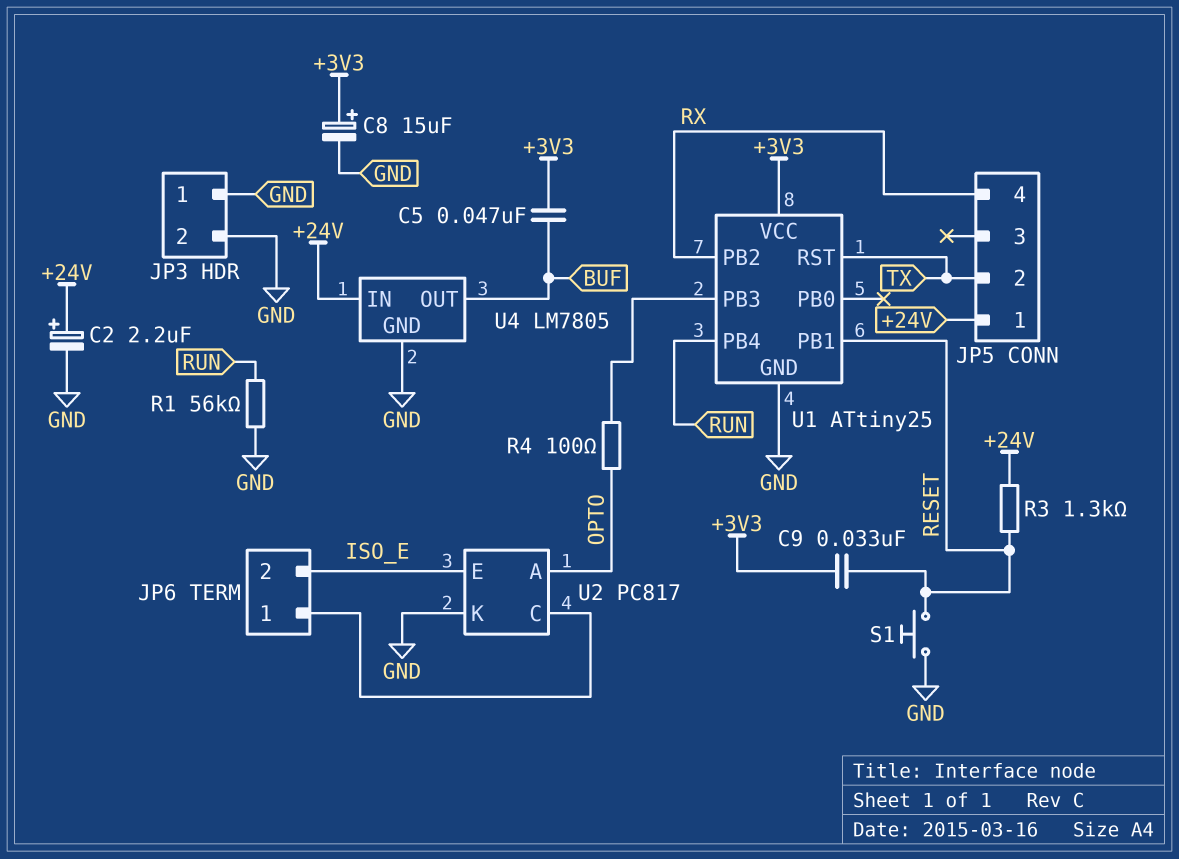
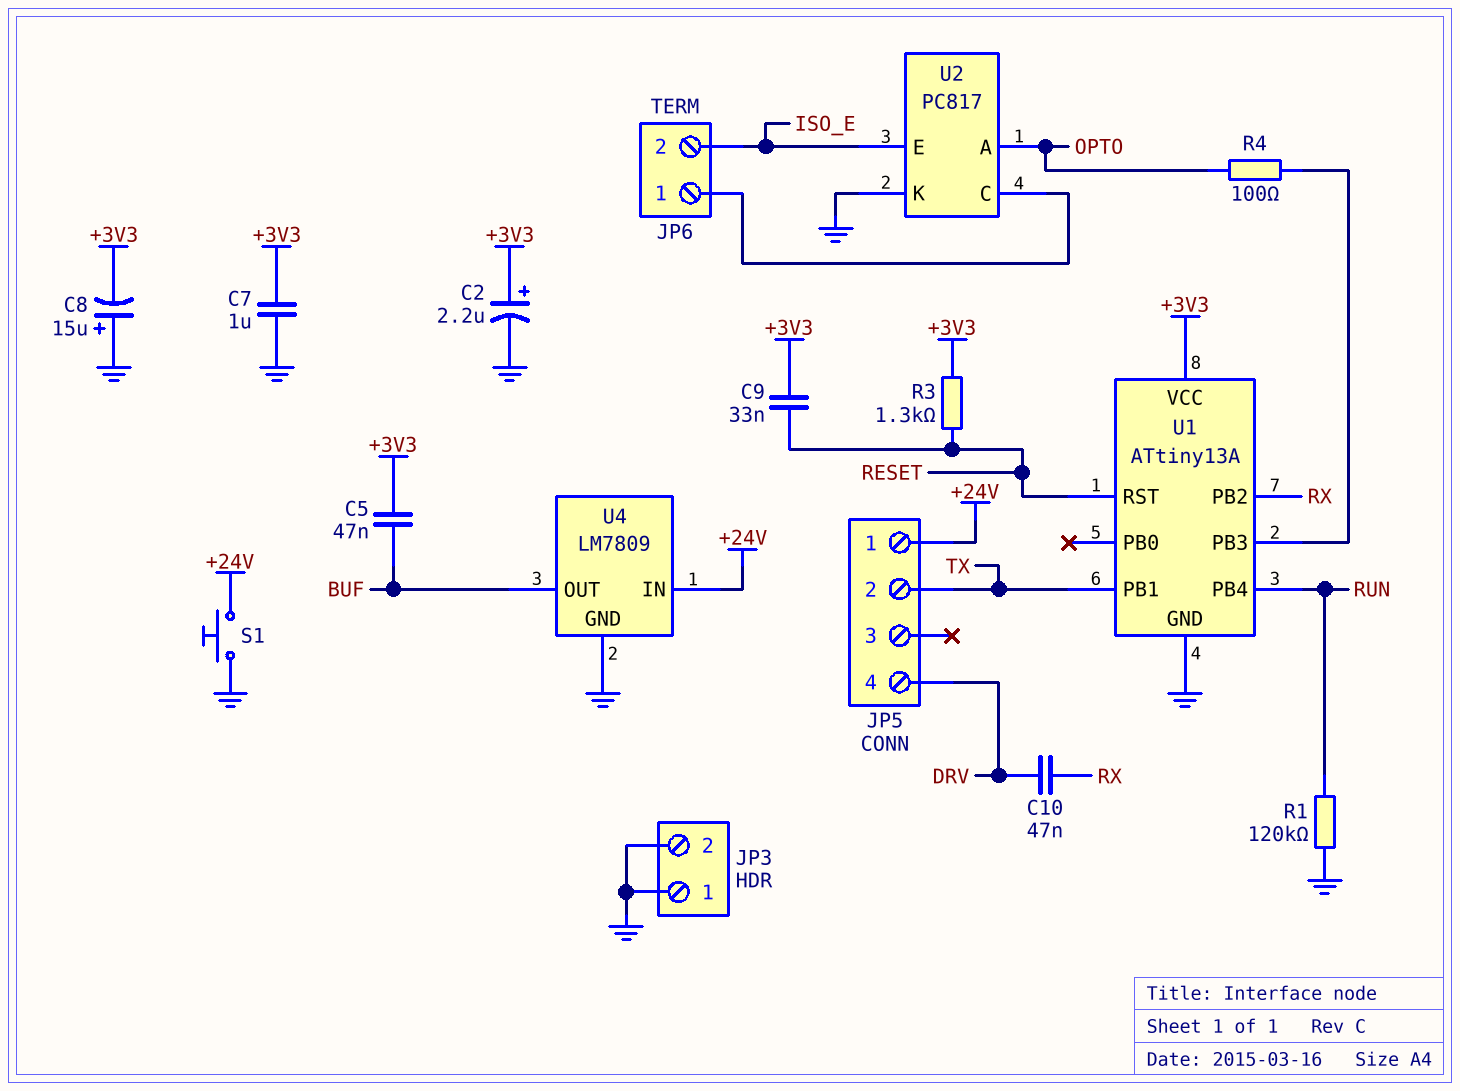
C2: 2.2uF (plus +24V, minus GND) -> 2.2uF (plus +3V3, minus GND)
C7: none -> 1uF (+3V3, GND)
C8: 15uF (plus +3V3, minus GND) -> 15uF (plus GND, minus +3V3)
C10: none -> 47nF (DRV, RX)
JP5 pin 4: RX -> DRV
R1: 56k (GND, RUN) -> 120k (GND, RUN)
R3: 1.3k (+24V, RESET) -> 1.3k (+3V3, RESET)
S1: button (GND, RESET) -> button (+24V, GND)
U1: ATtiny25 -> ATtiny13A
U1 pin PB1: RESET -> TX
U1 pin RST: TX -> RESET
U4: LM7805 -> LM7809

